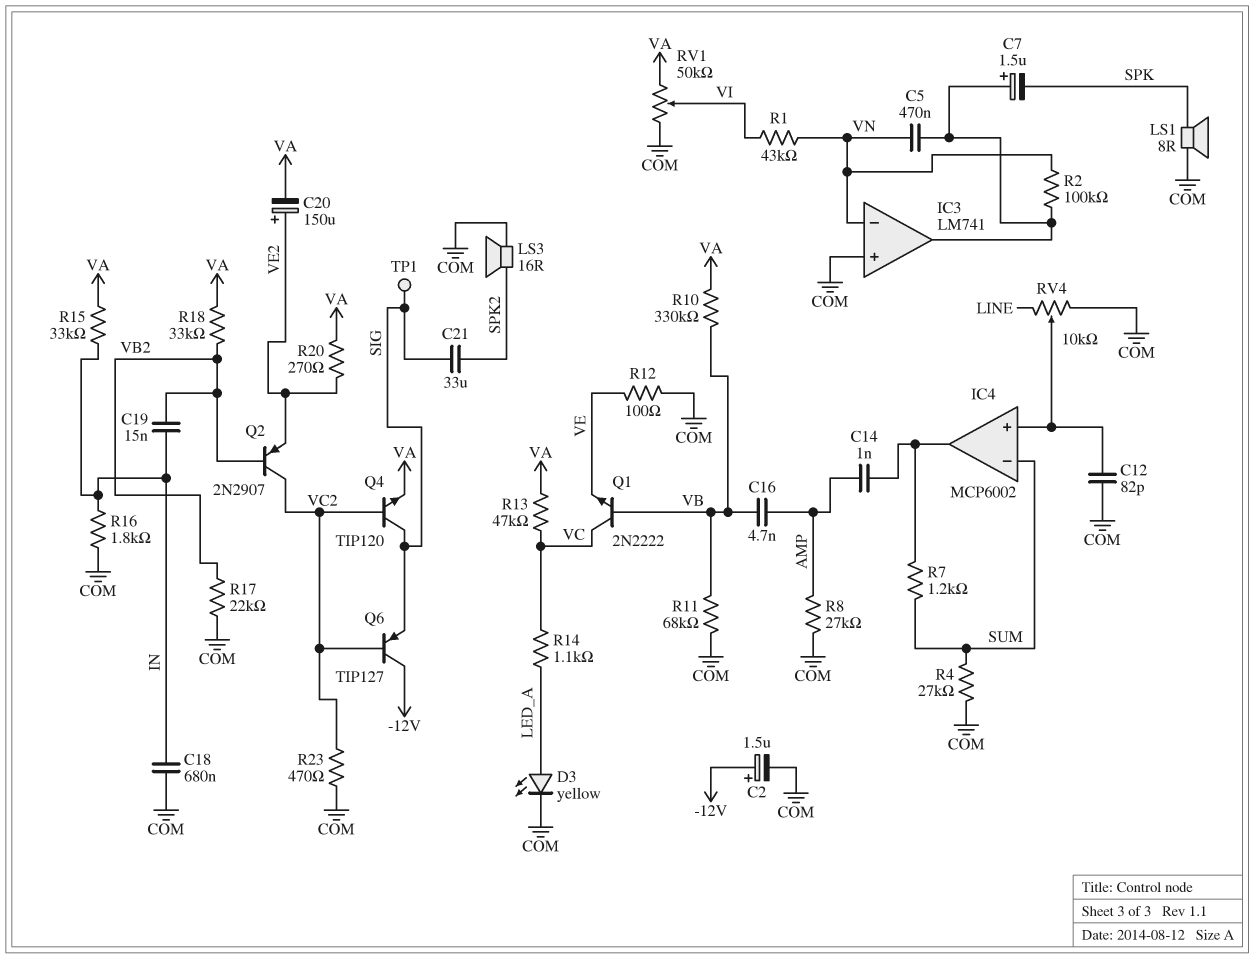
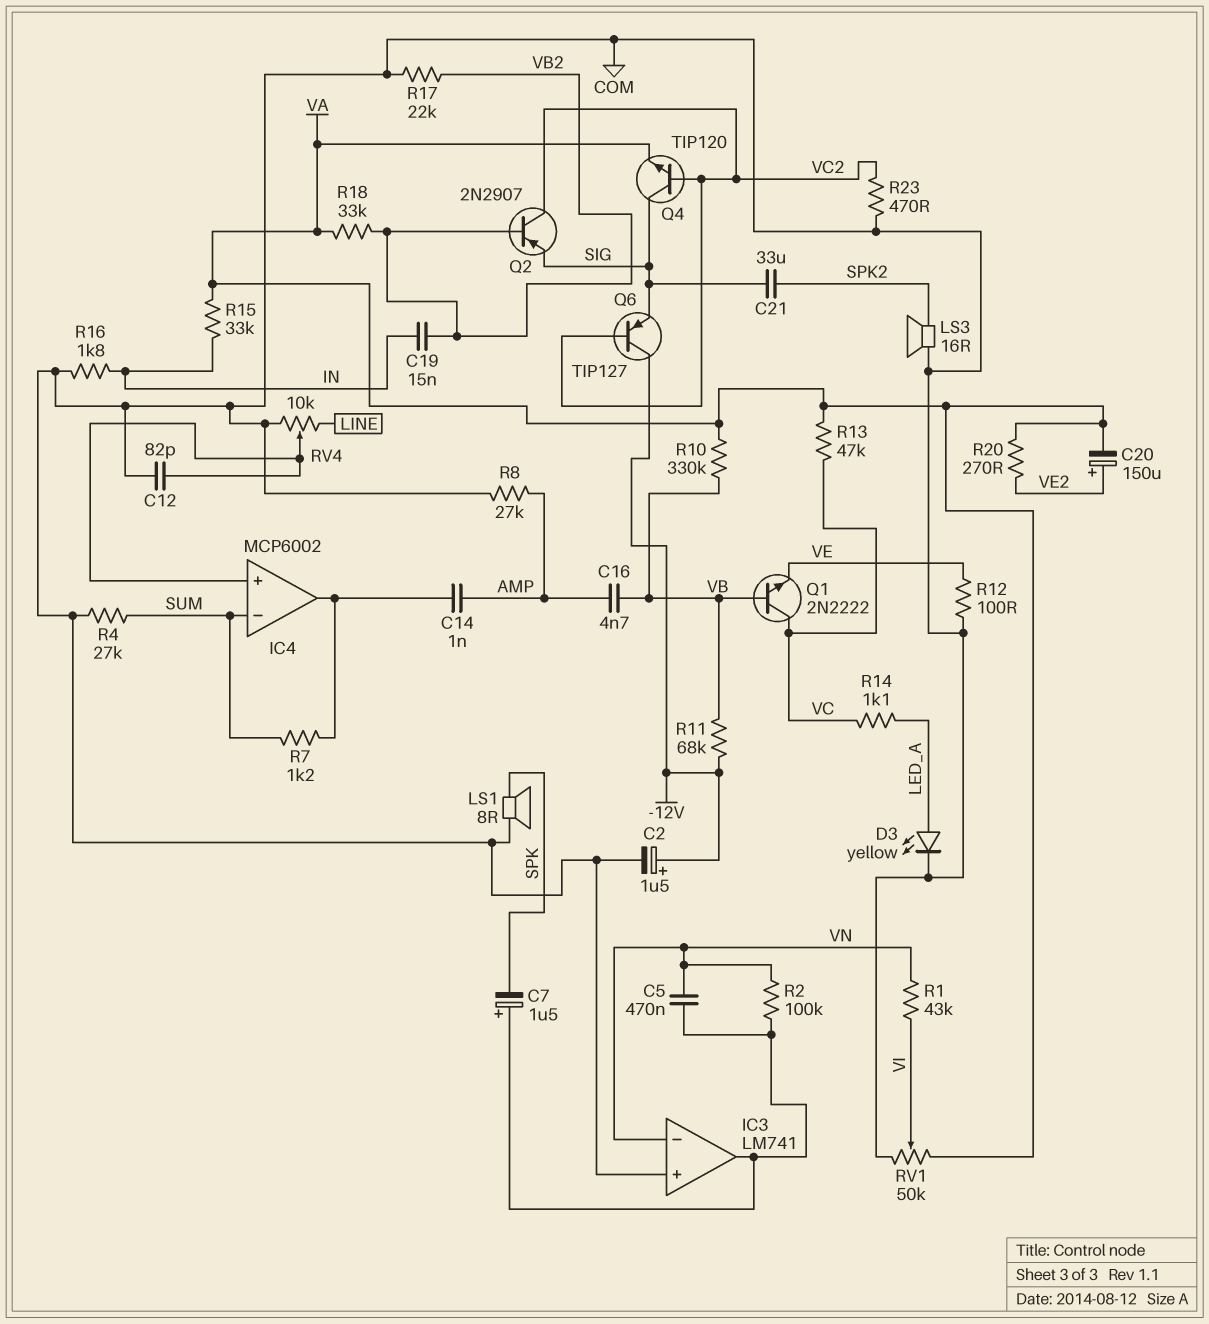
C18: 680nF (COM, IN) -> none
Q2: PNP 2N2907 (B VB2, C VC2, E VE2) -> PNP 2N2907 (B VB2, C VC2, E SIG)
R11: 68k (COM, VB) -> 68k (-12V, VB)
TP1: test point (SIG) -> none

